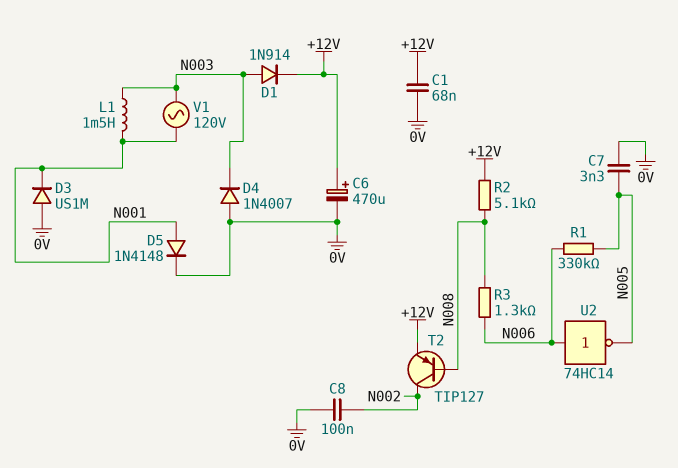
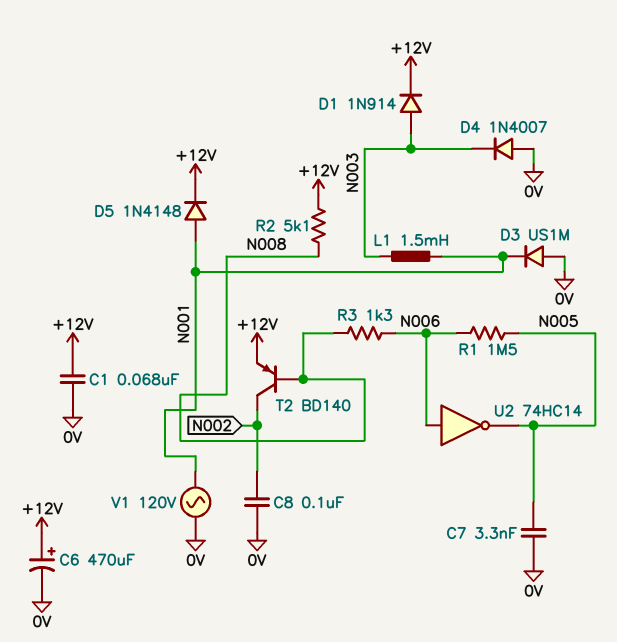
D5: diode 1N4148 (A N001, K 0V) -> diode 1N4148 (A N001, K +12V)
R1: 330k (N005, N006) -> 1.5M (N005, N006)
T2: PNP TIP127 (B N008, C N002, E +12V) -> PNP BD140 (B N008, C N002, E +12V)
V1: AC 120V (N001, N003) -> AC 120V (0V, N001)

